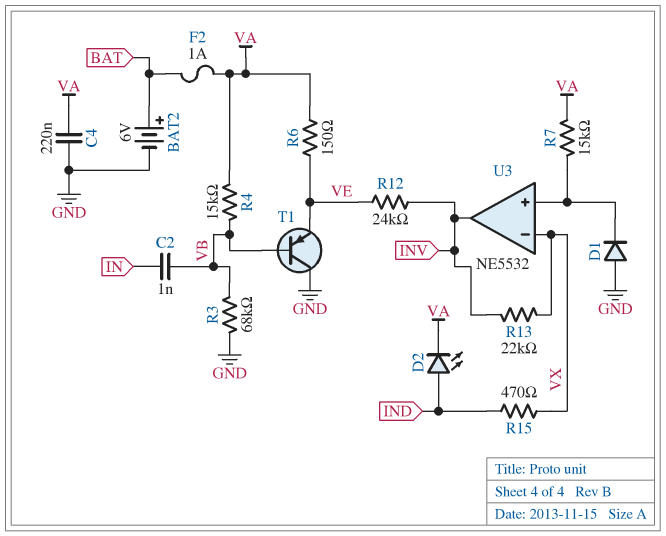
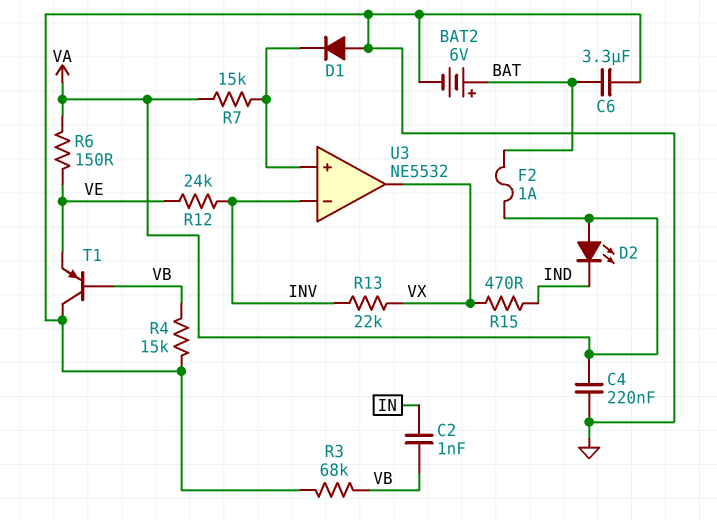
C6: none -> 3.3uF (BAT, GND)
D2: LED (A IND, K VA) -> LED (A VA, K IND)
R4: 15k (VA, VB) -> 15k (GND, VB)
U3 pin in-: VX -> INV
U3 pin out: INV -> VX

